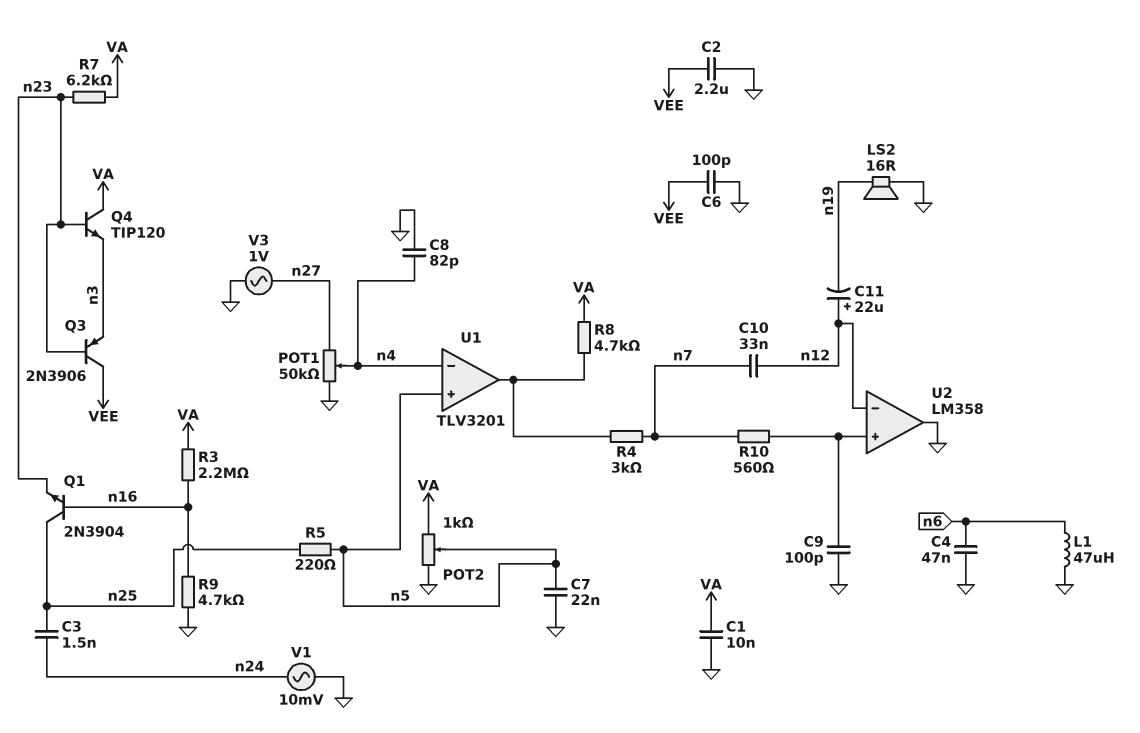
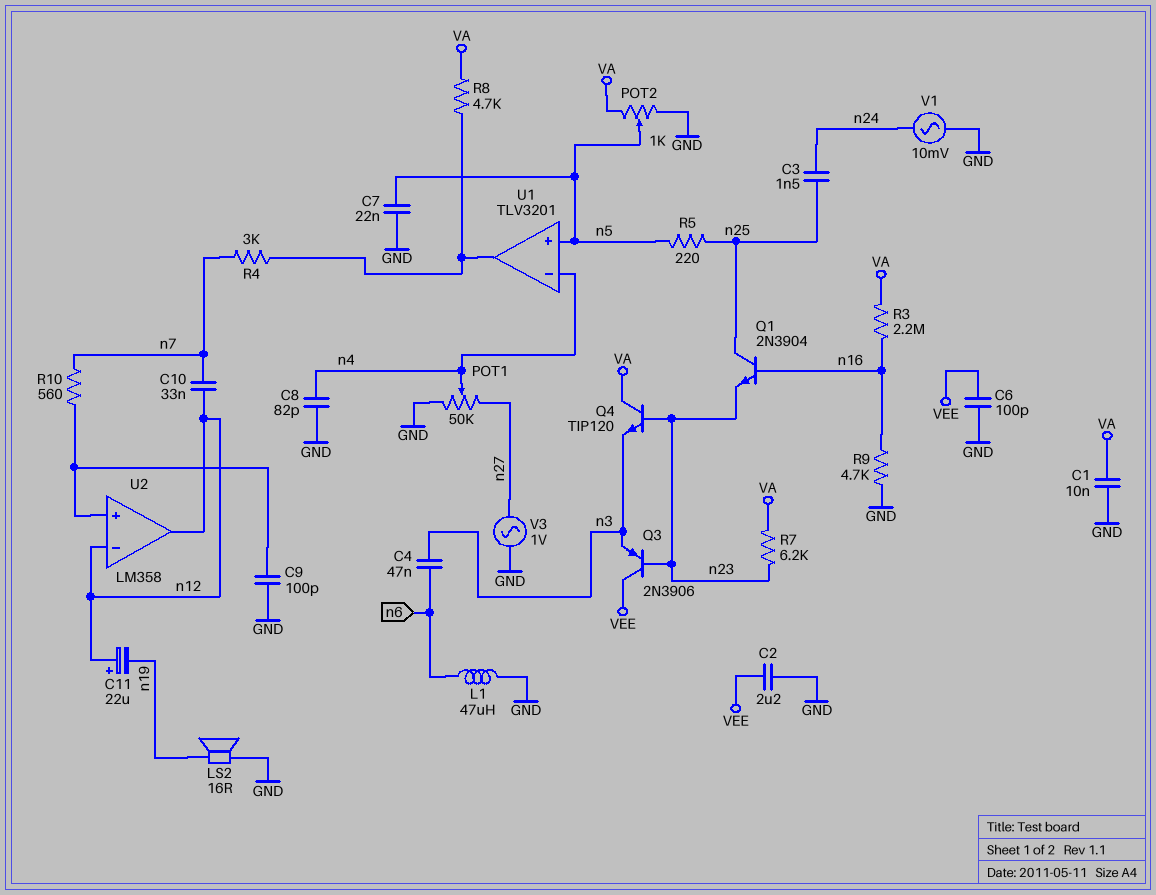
C4: 47nF (GND, n6) -> 47nF (n3, n6)
U2 pin out: GND -> n12

